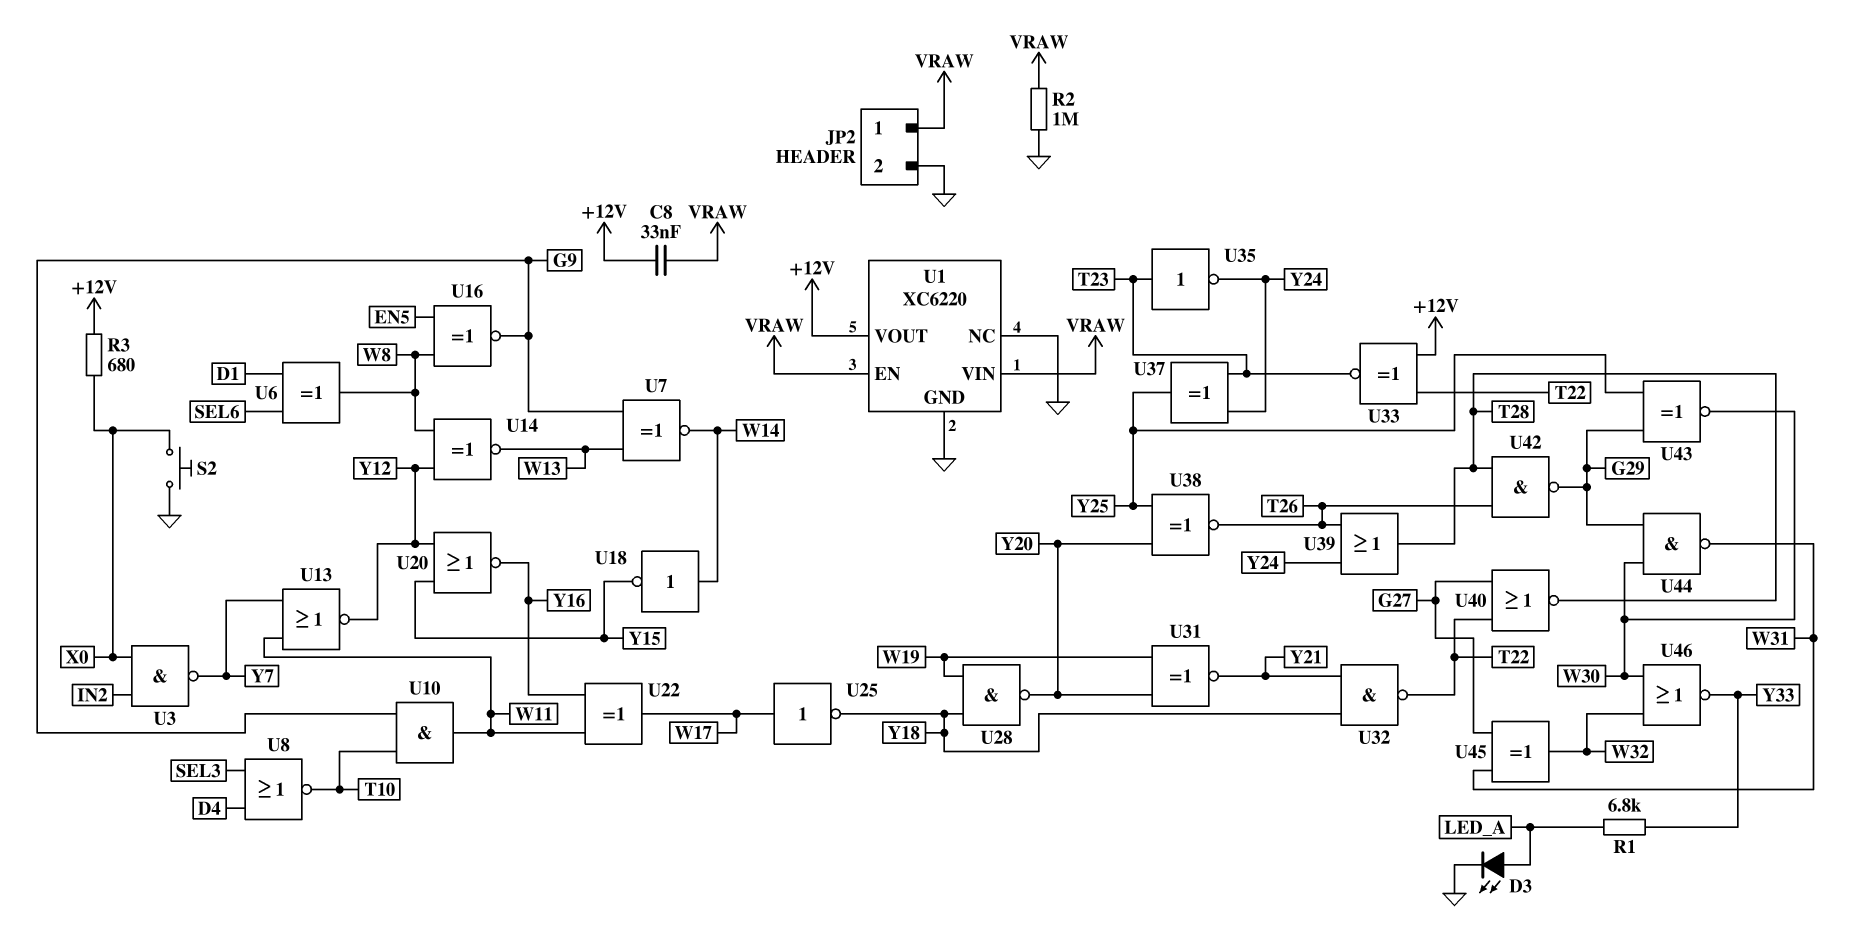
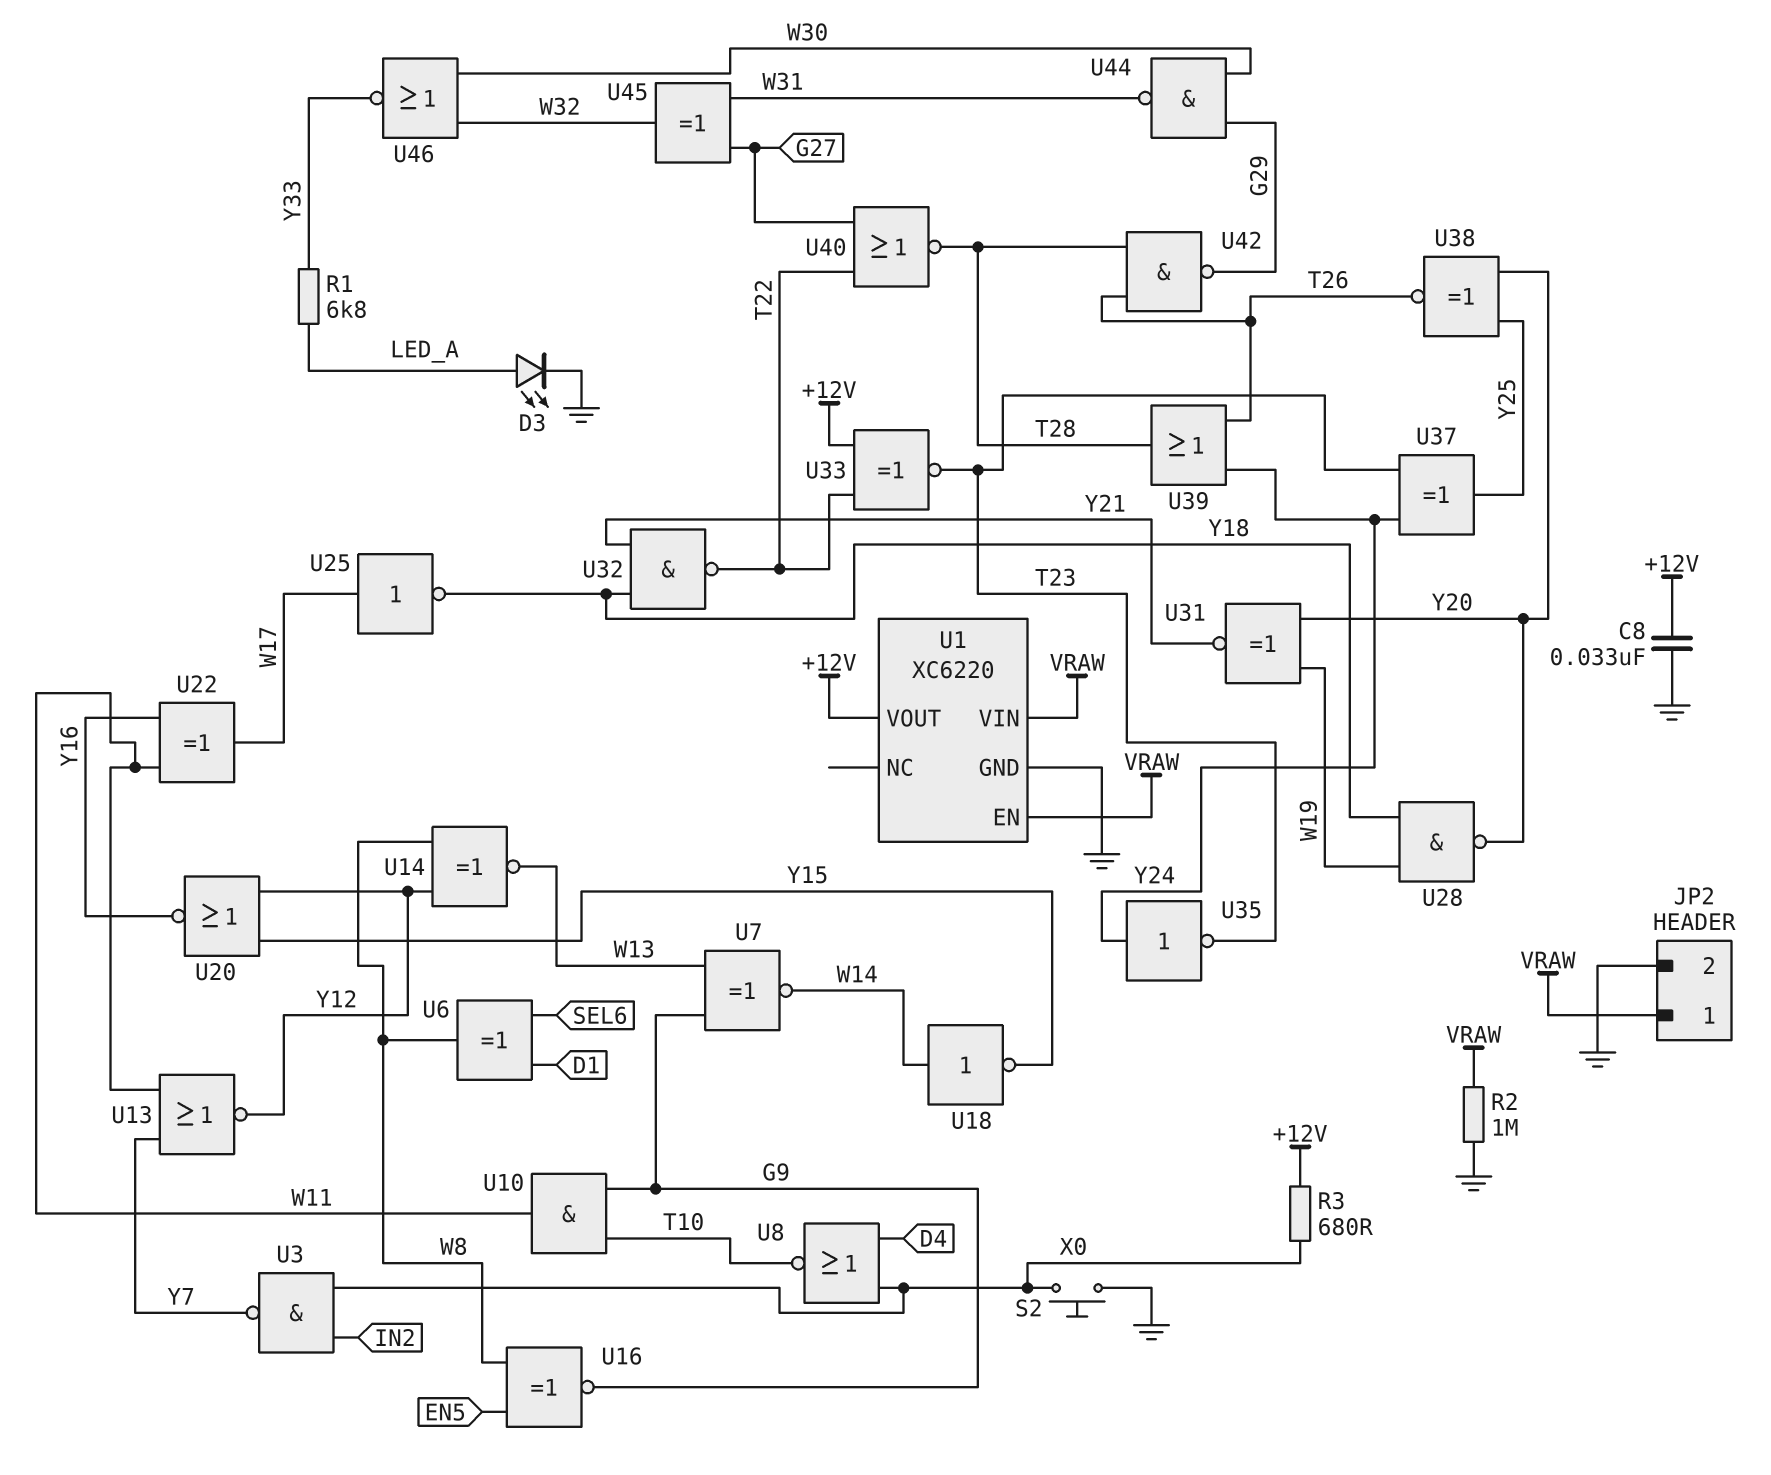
C8: 33nF (+12V, VRAW) -> 33nF (+12V, GND)
U1 pin NC: GND -> none
U8: NOR (in D4, in SEL3, out T10) -> NOR (in D4, in X0, out T10)
U35: NOT (in T23, out Y24) -> NOT (in Y24, out T23)
U43: XNOR (in G29, in Y25, out W30) -> none

